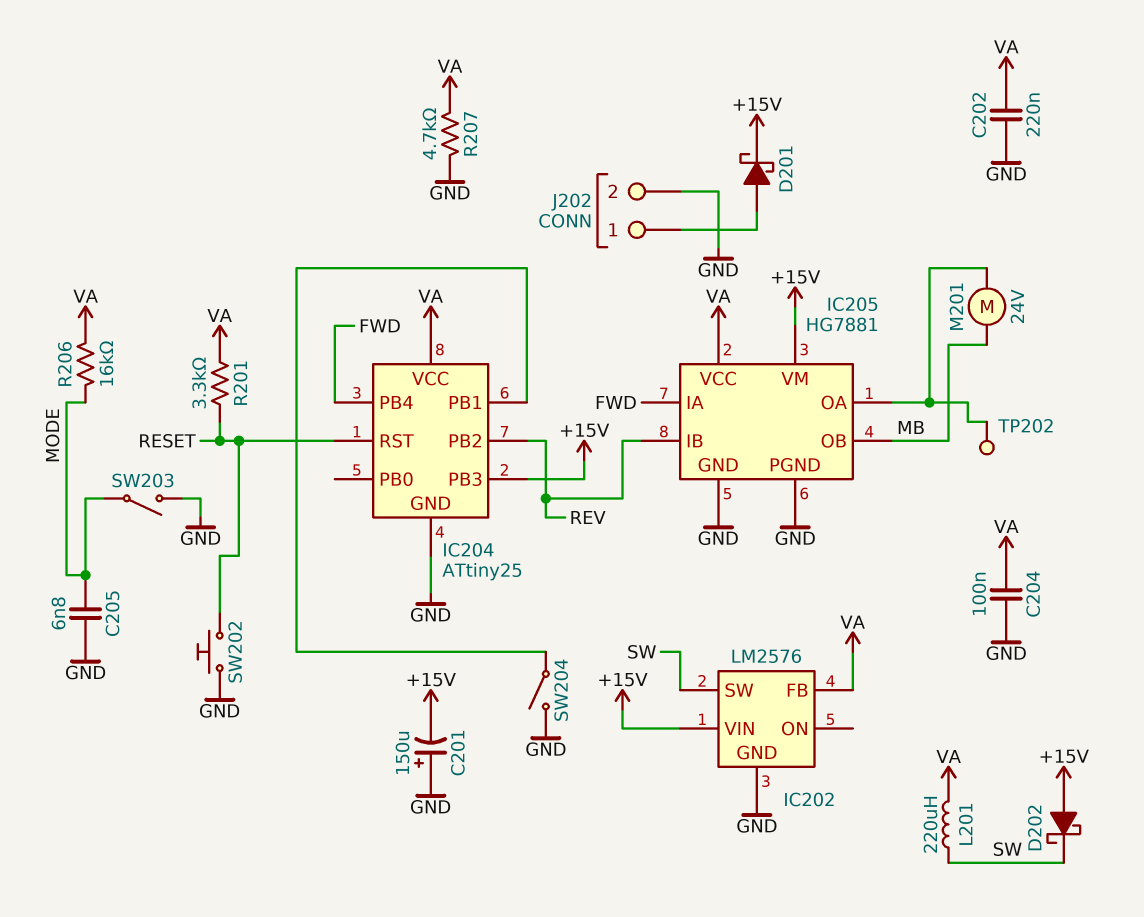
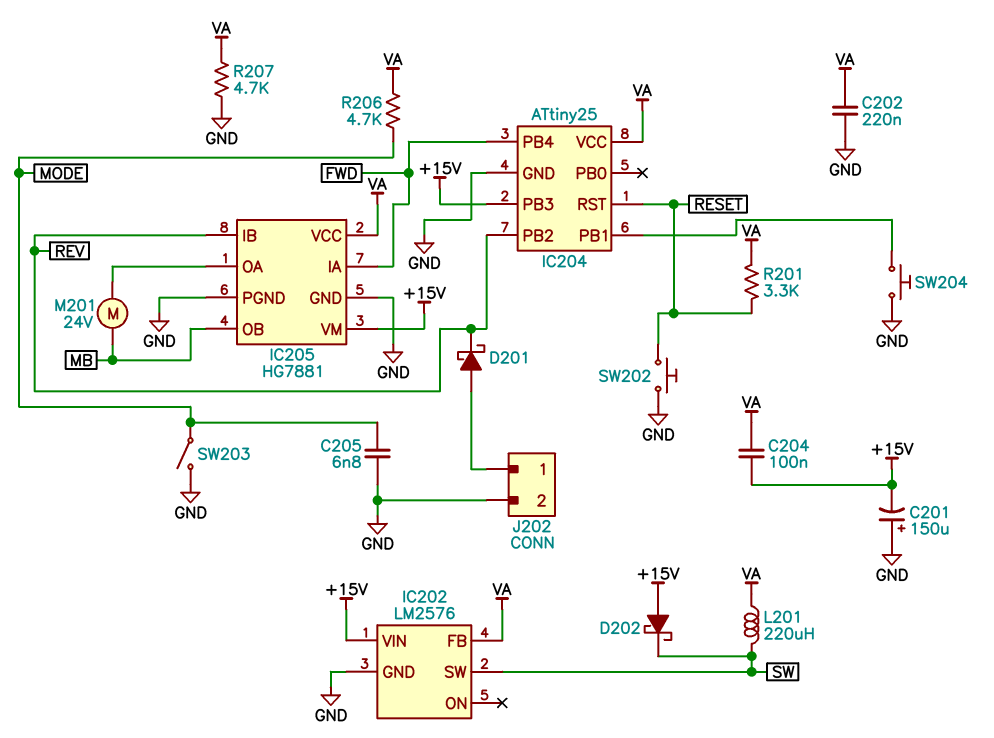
C204: 100nF (GND, VA) -> 100nF (+15V, VA)
D201: schottky (A J202/1, K +15V) -> schottky (A J202/1, K REV)
R206: 16k (MODE, VA) -> 4.7k (MODE, VA)
SW204: switch (GND, IC204/PB1) -> button (GND, IC204/PB1)
TP202: test point (IC205/OA) -> none

